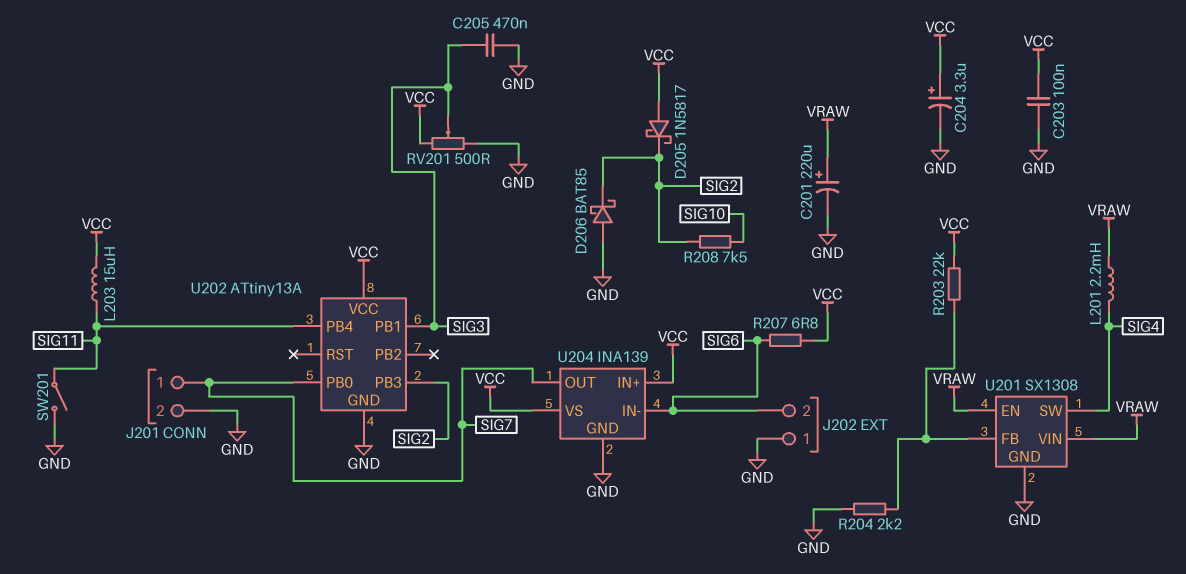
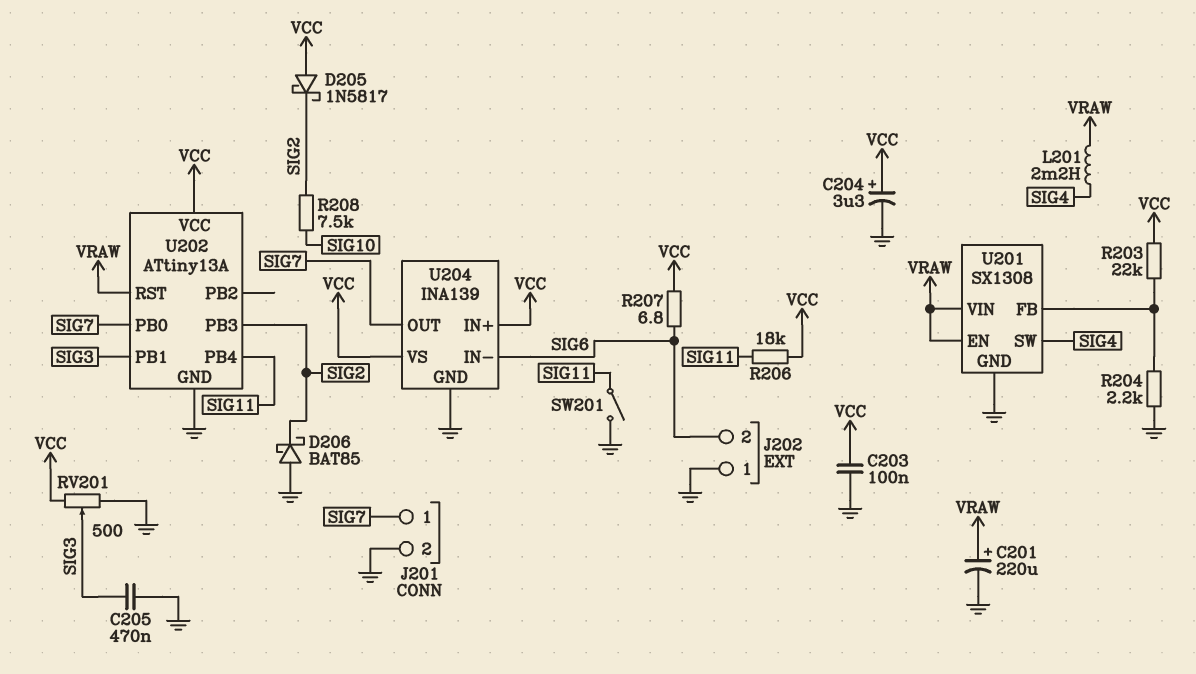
L203: 15uH (SIG11, VCC) -> none
R206: none -> 18k (SIG11, VCC)
U202 pin RST: none -> VRAW

